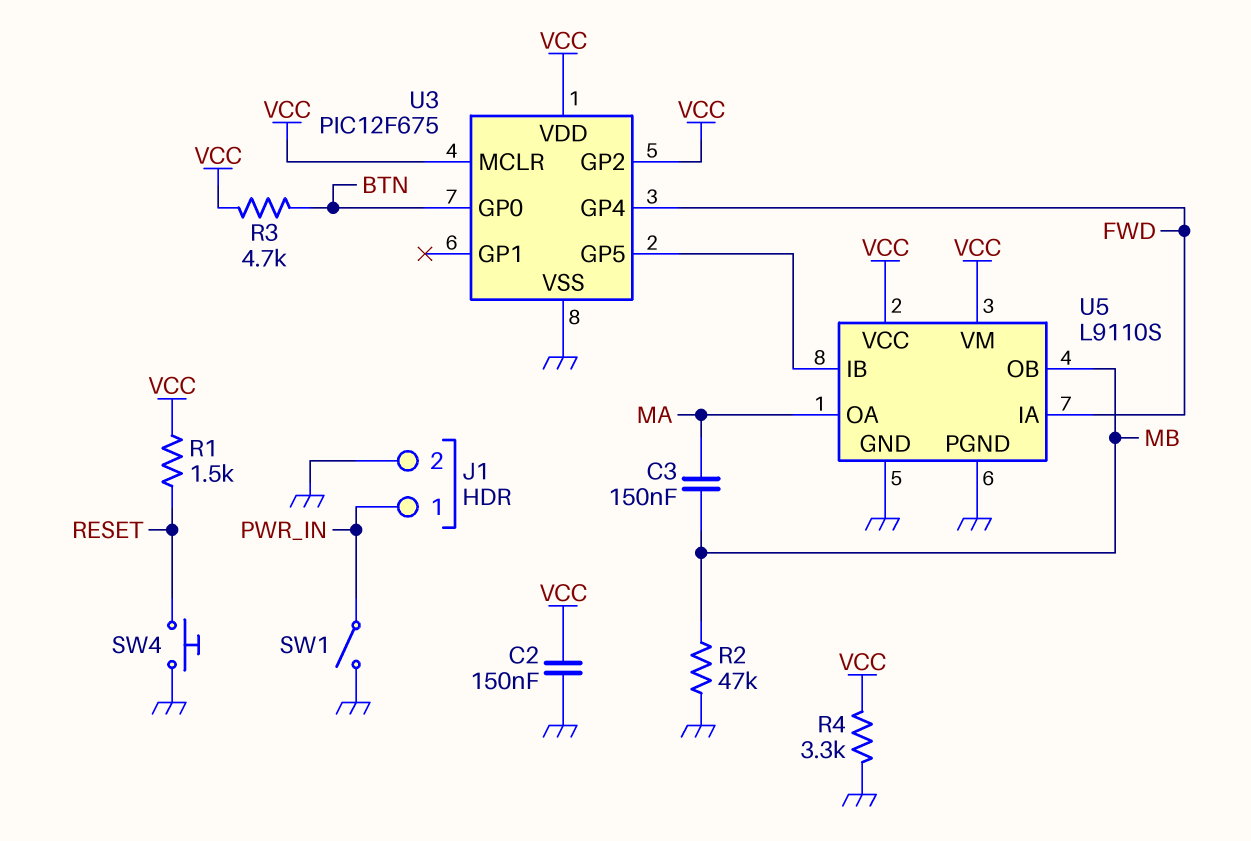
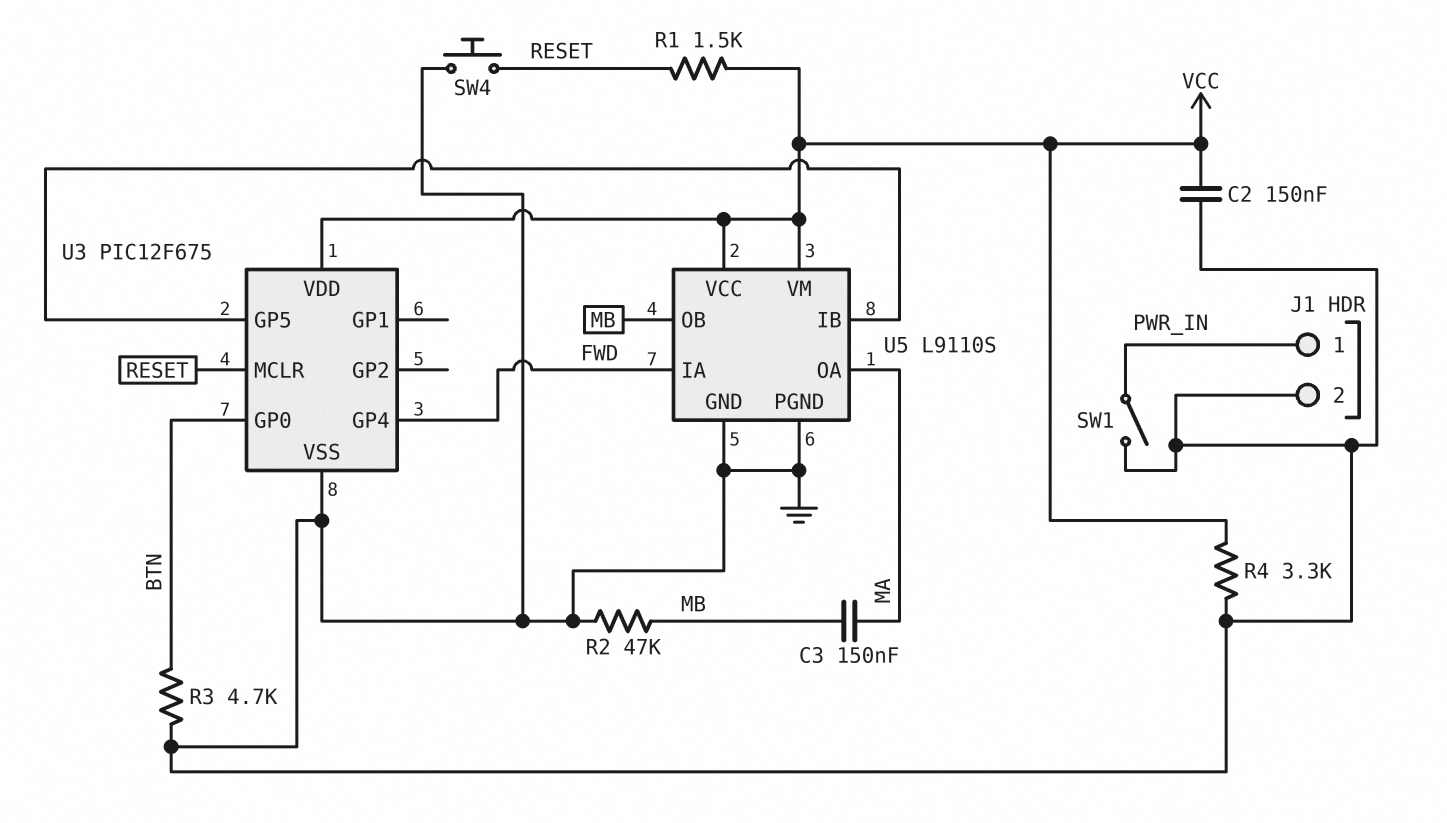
R3: 4.7k (BTN, VCC) -> 4.7k (BTN, GND)
U3 pin GP2: VCC -> none
U3 pin MCLR: VCC -> RESET

